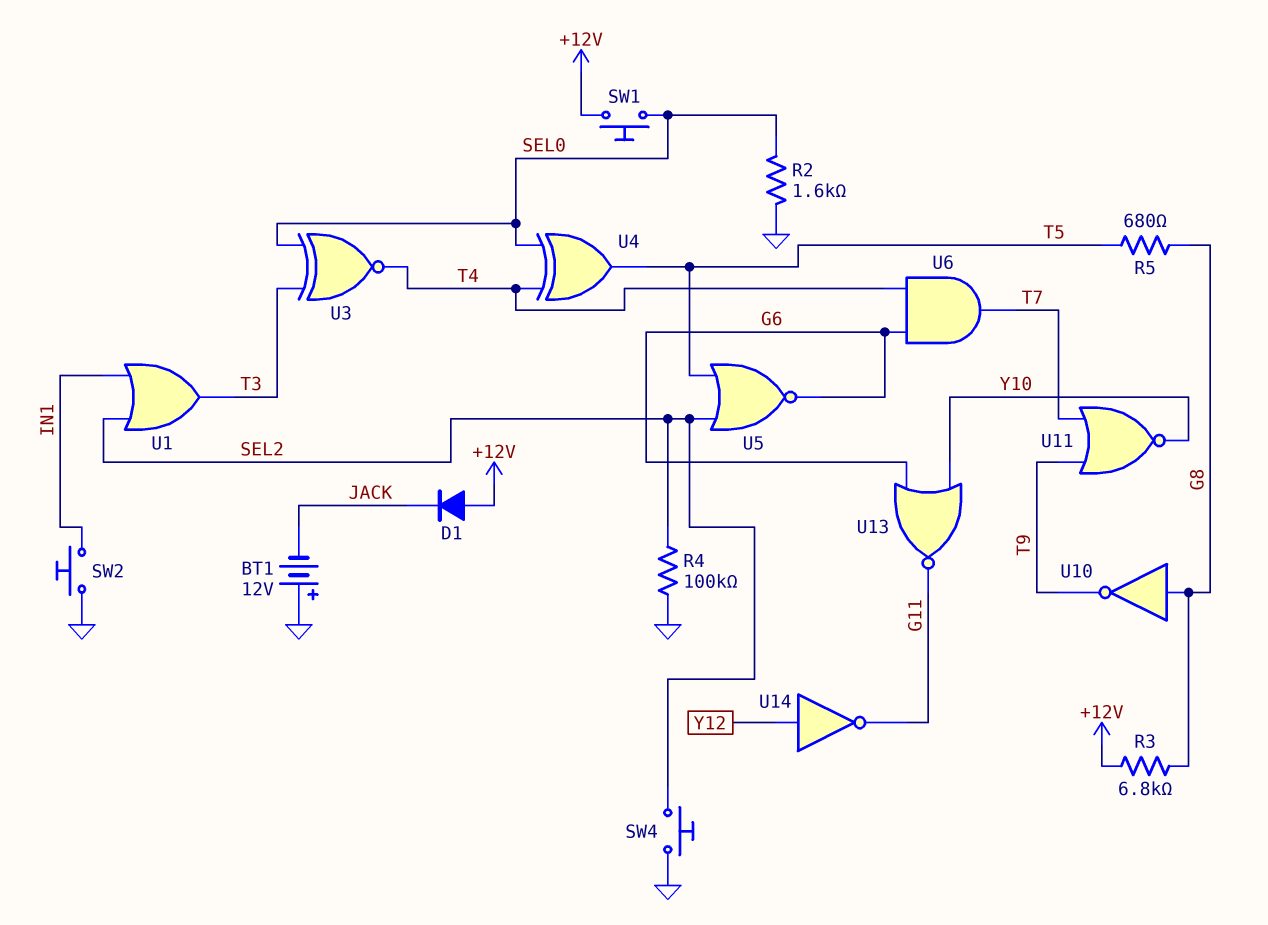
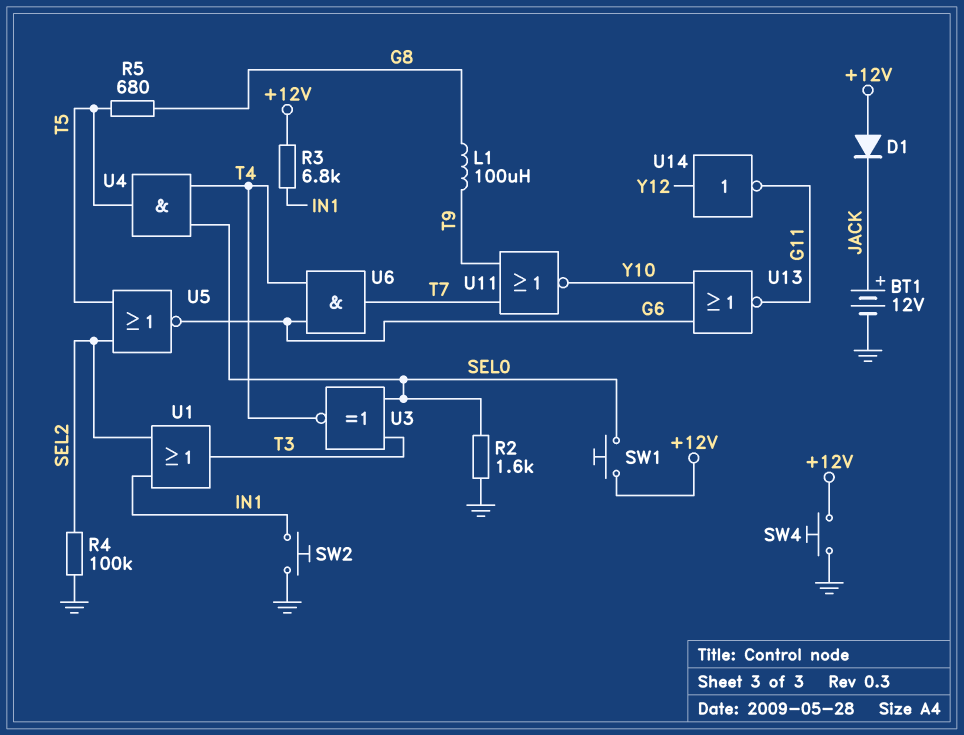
BT1: 12V (plus GND, minus JACK) -> 12V (plus JACK, minus GND)
L1: none -> 100uH (G8, T9)
R3: 6.8k (+12V, G8) -> 6.8k (+12V, IN1)
SW4: button (GND, SEL2) -> button (+12V, GND)
U4: XOR (in SEL0, in T4, out T5) -> AND (in SEL0, in T4, out T5)
U10: NOT (in G8, out T9) -> none

